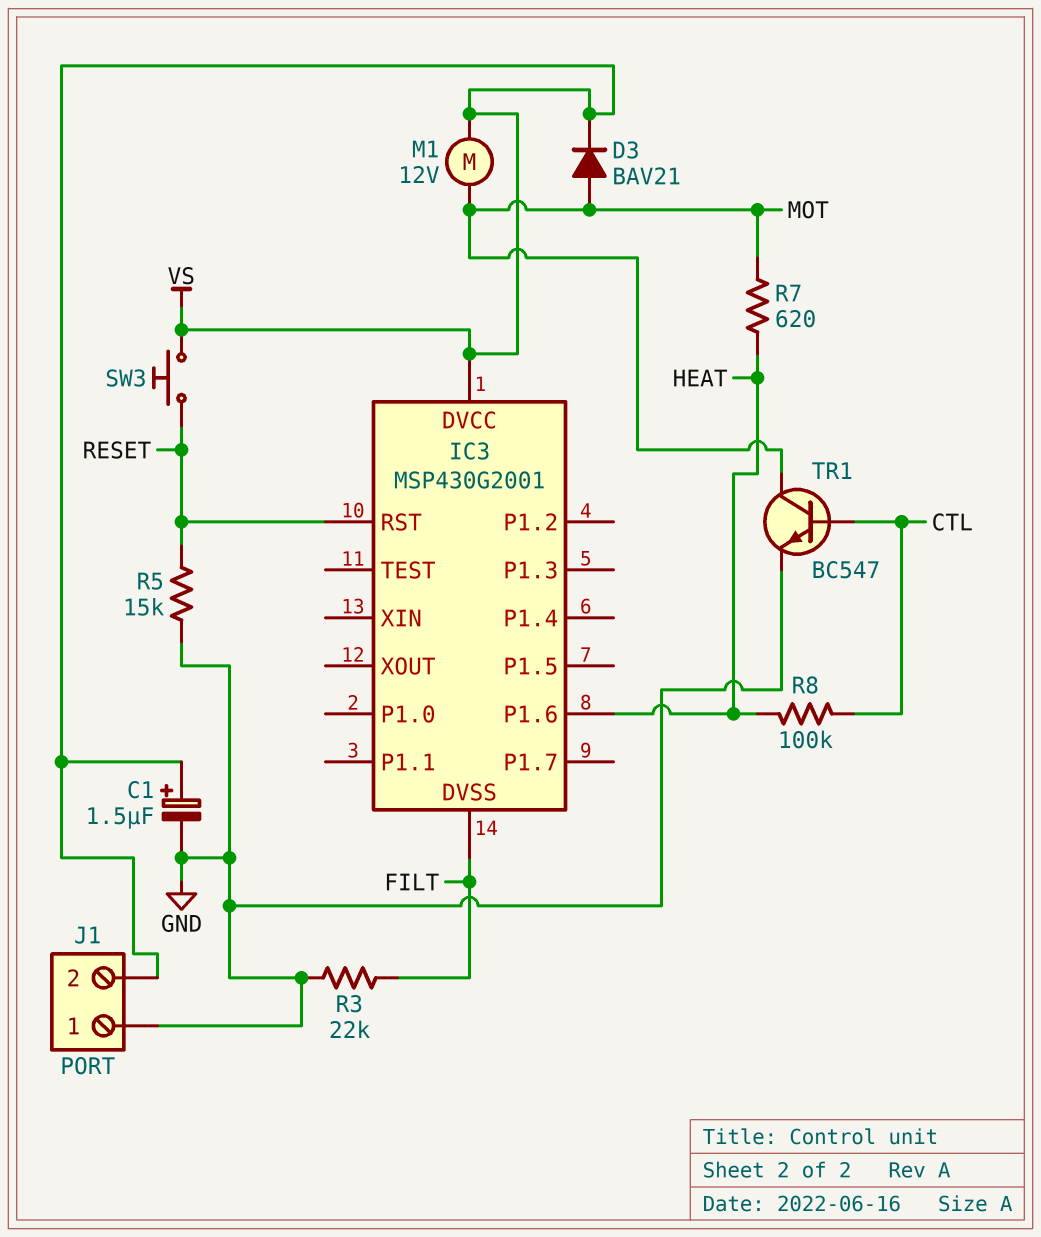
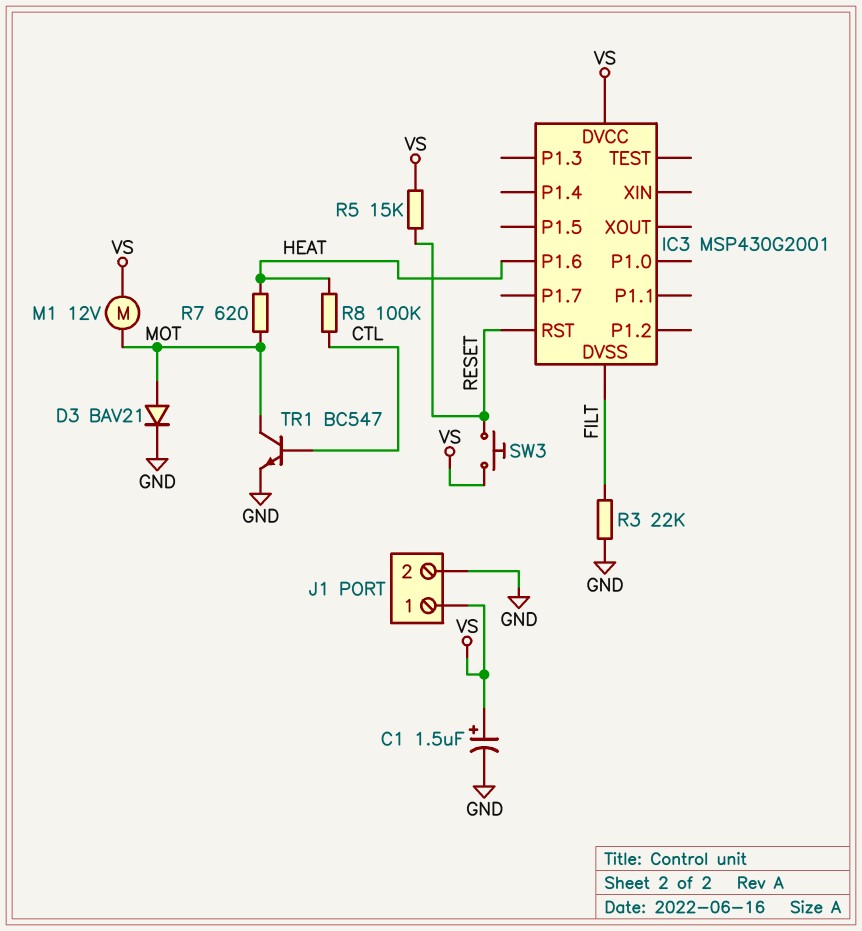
D3: diode BAV21 (A MOT, K VS) -> diode BAV21 (A MOT, K GND)
J1 pin 1: GND -> VS
J1 pin 2: VS -> GND
R5: 15k (GND, RESET) -> 15k (RESET, VS)

